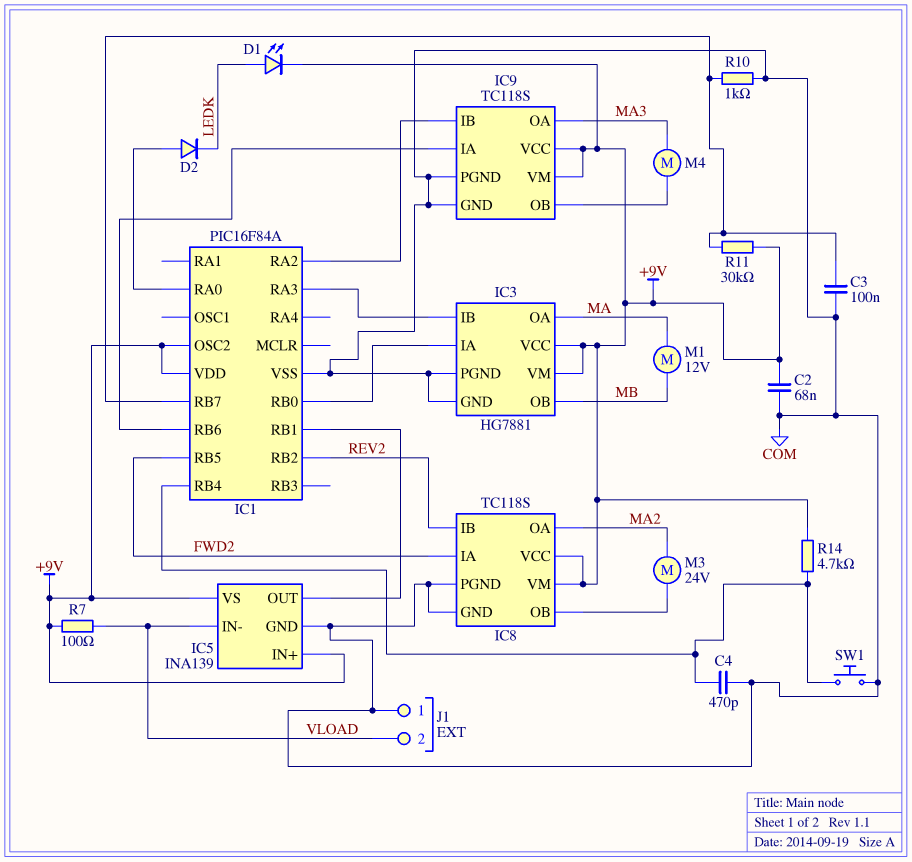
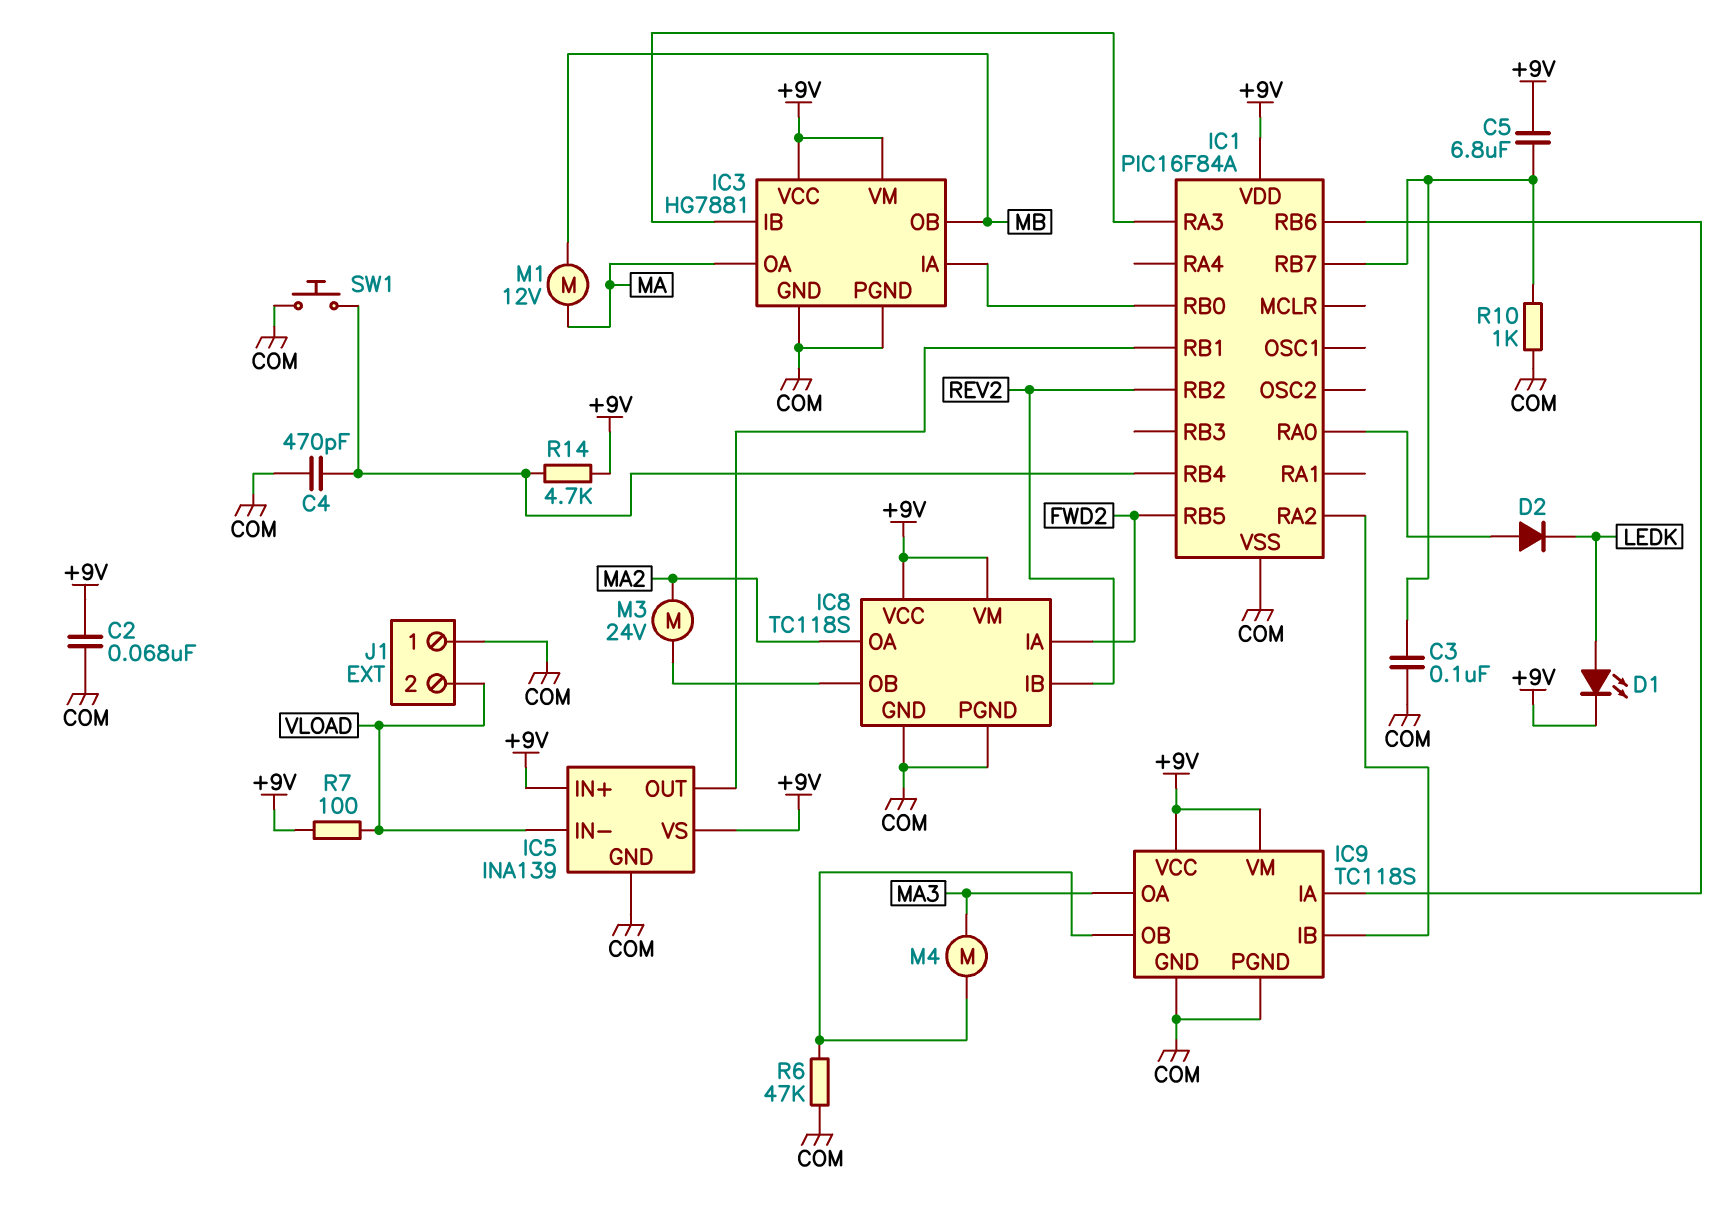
C5: none -> 6.8uF (+9V, IC1/RB7)
IC1 pin OSC2: +9V -> none
R6: none -> 47k (COM, IC9/OB)
R11: 30k (+9V, IC1/RB7) -> none

